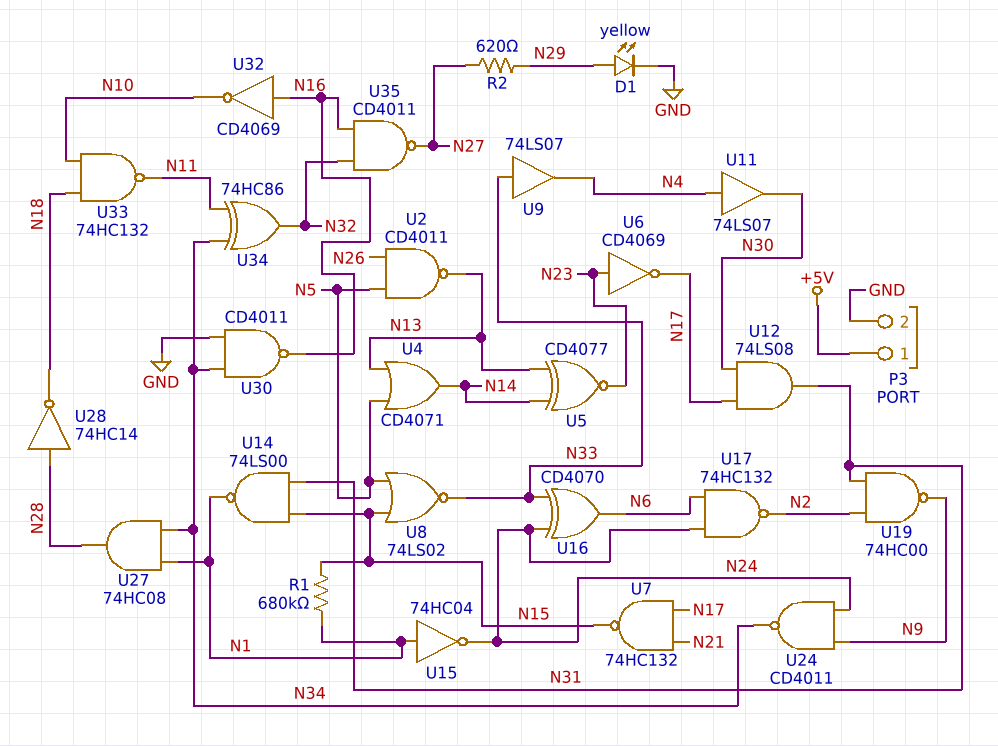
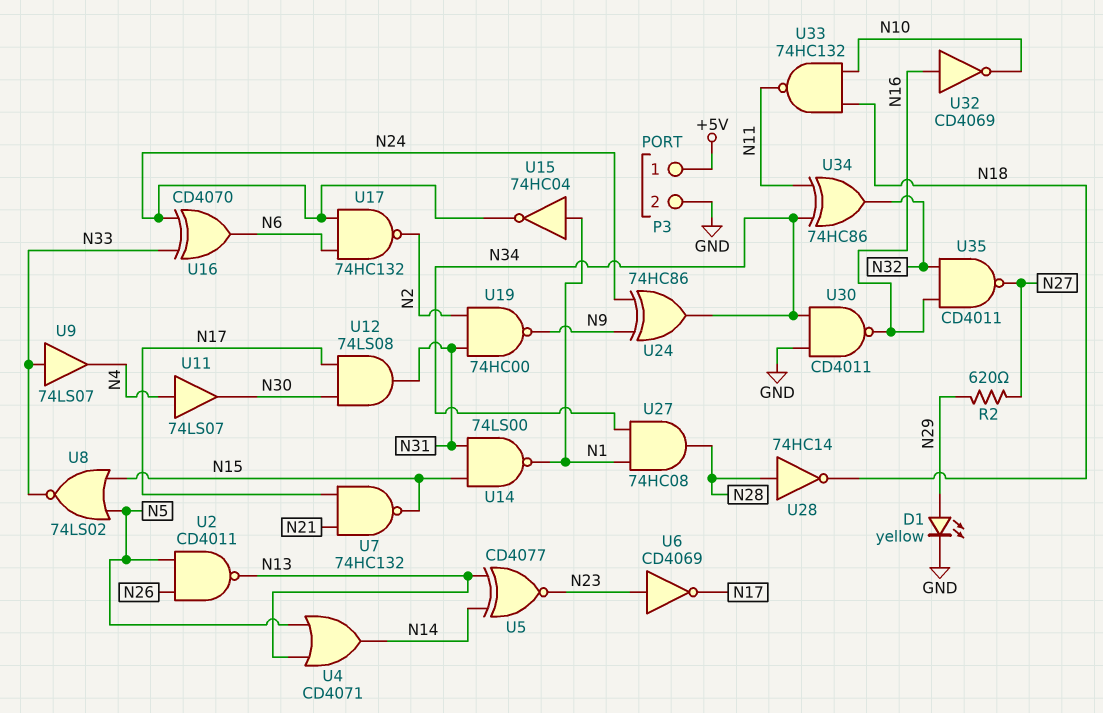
R1: 680k (N1, N15) -> none
U24: NAND CD4011 (in N9, in N24, out N34) -> XOR 74HC86 (in N9, in N24, out N34)

